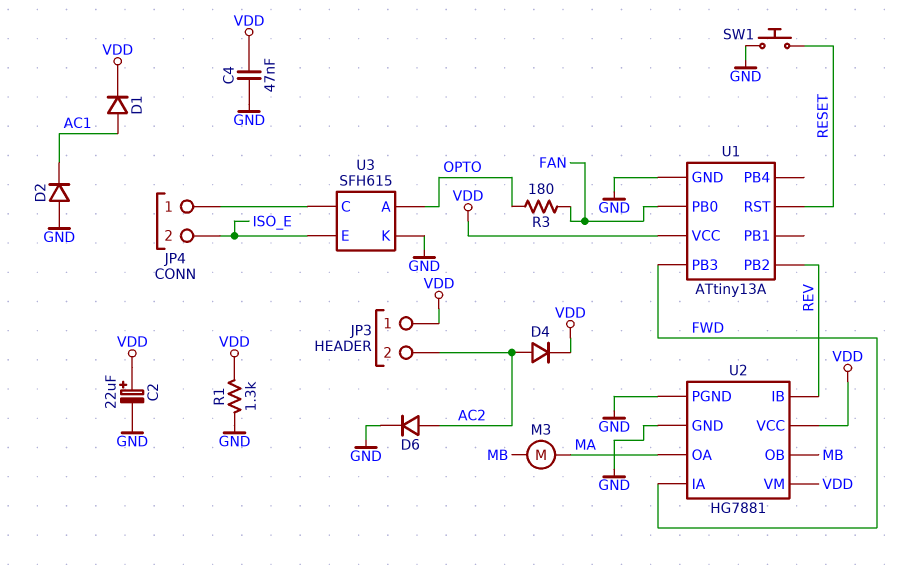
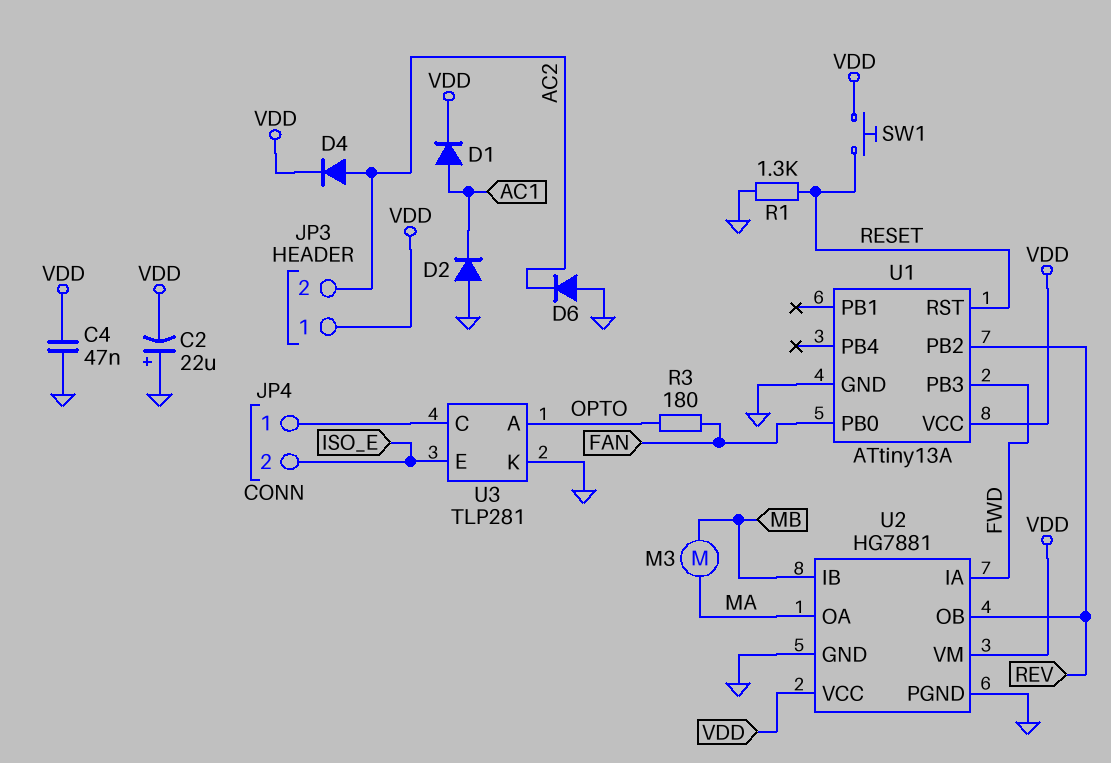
C2: 22uF (plus VDD, minus GND) -> 22uF (plus GND, minus VDD)
D6: diode (A AC2, K GND) -> diode (A GND, K AC2)
R1: 1.3k (GND, VDD) -> 1.3k (GND, RESET)
SW1: button (GND, RESET) -> button (RESET, VDD)
U2 pin IB: REV -> MB
U2 pin OB: MB -> REV
U3: SFH615 -> TLP281

